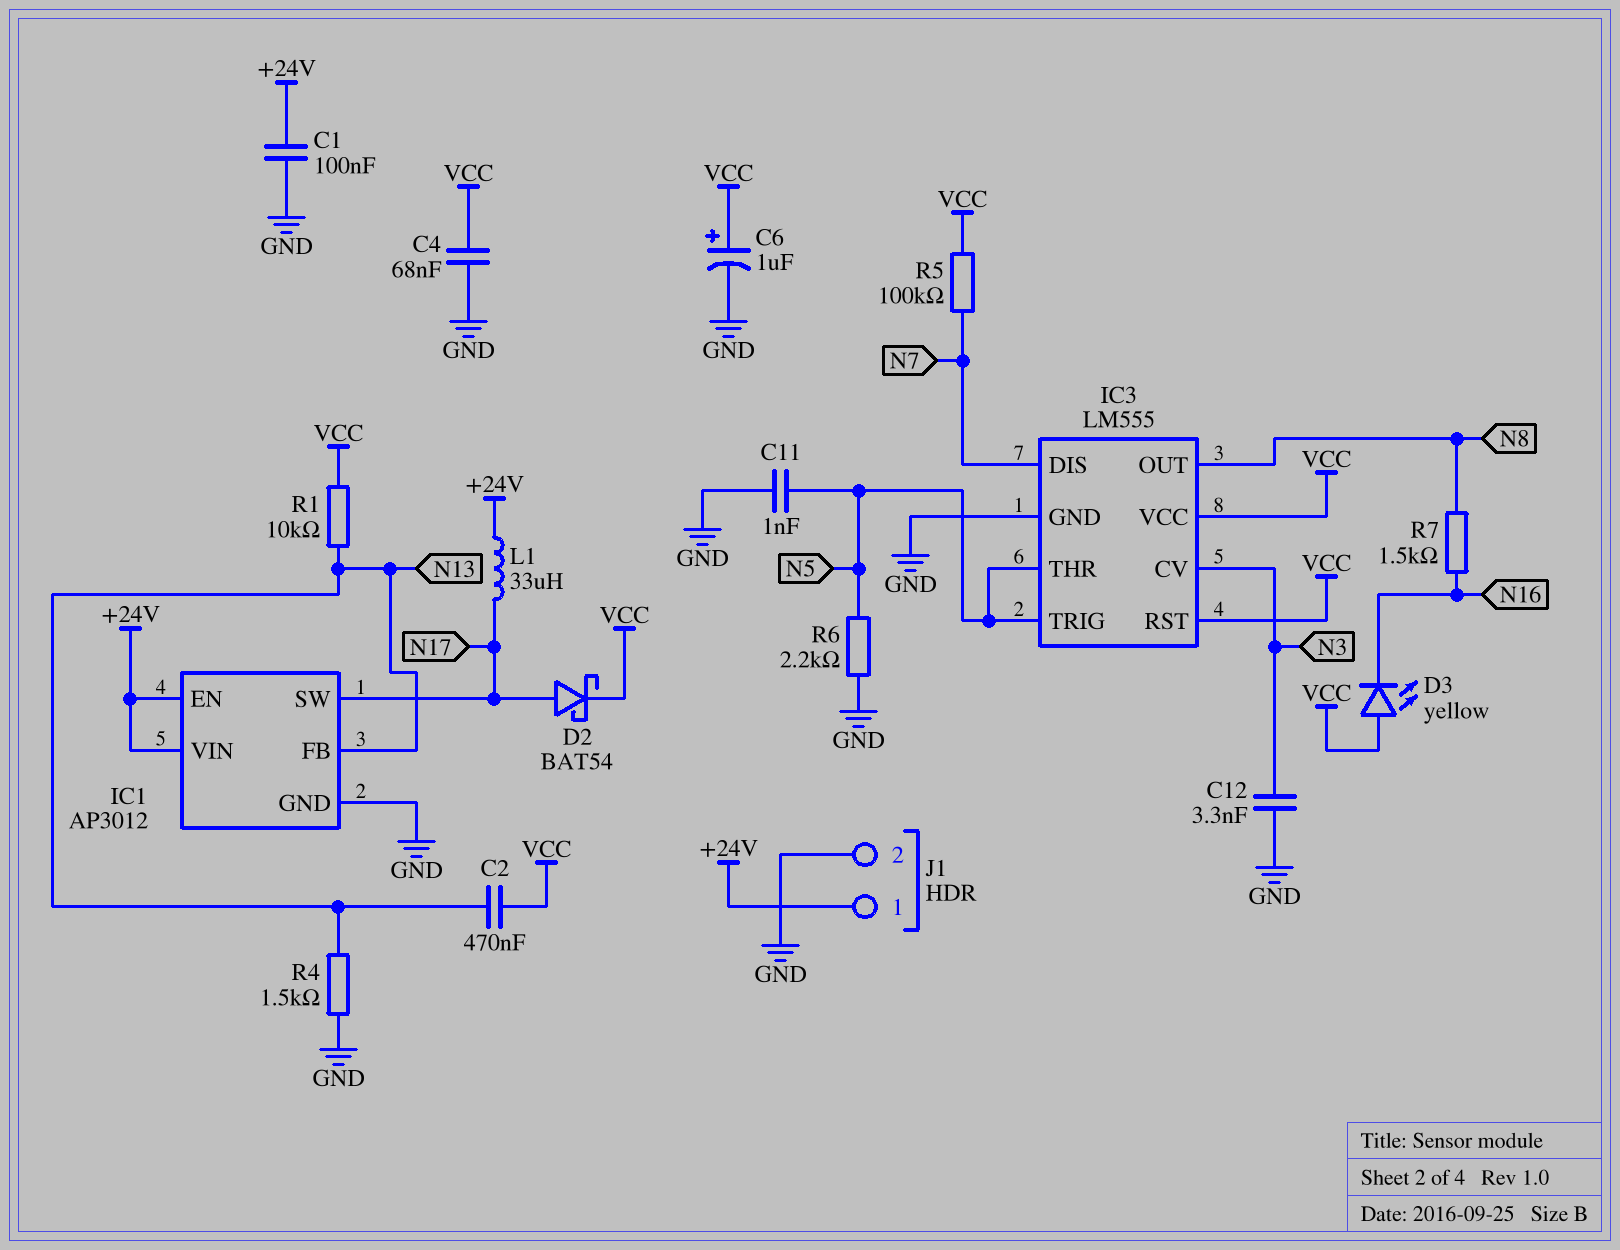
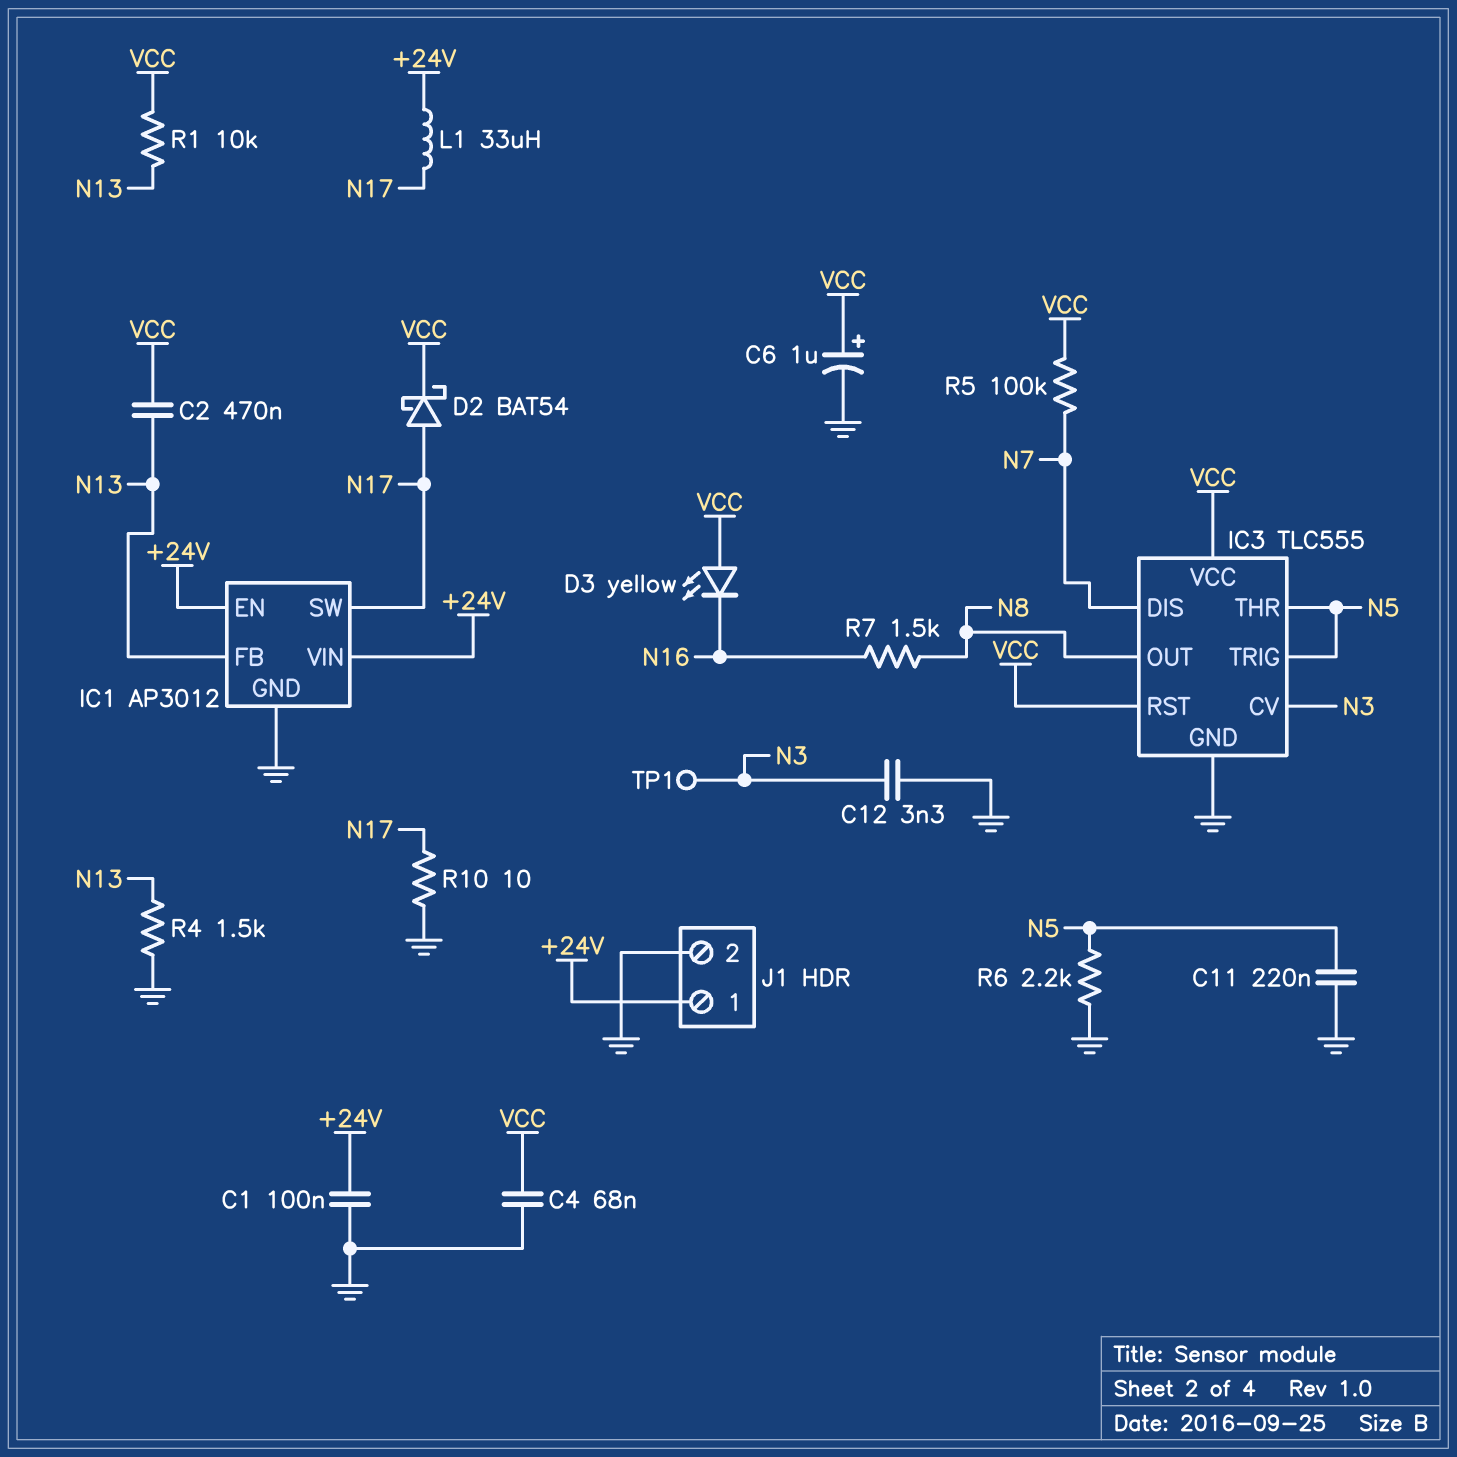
C11: 1nF (GND, N5) -> 220nF (GND, N5)
IC3: LM555 -> TLC555
R10: none -> 10 (GND, N17)
TP1: none -> test point (N3)

